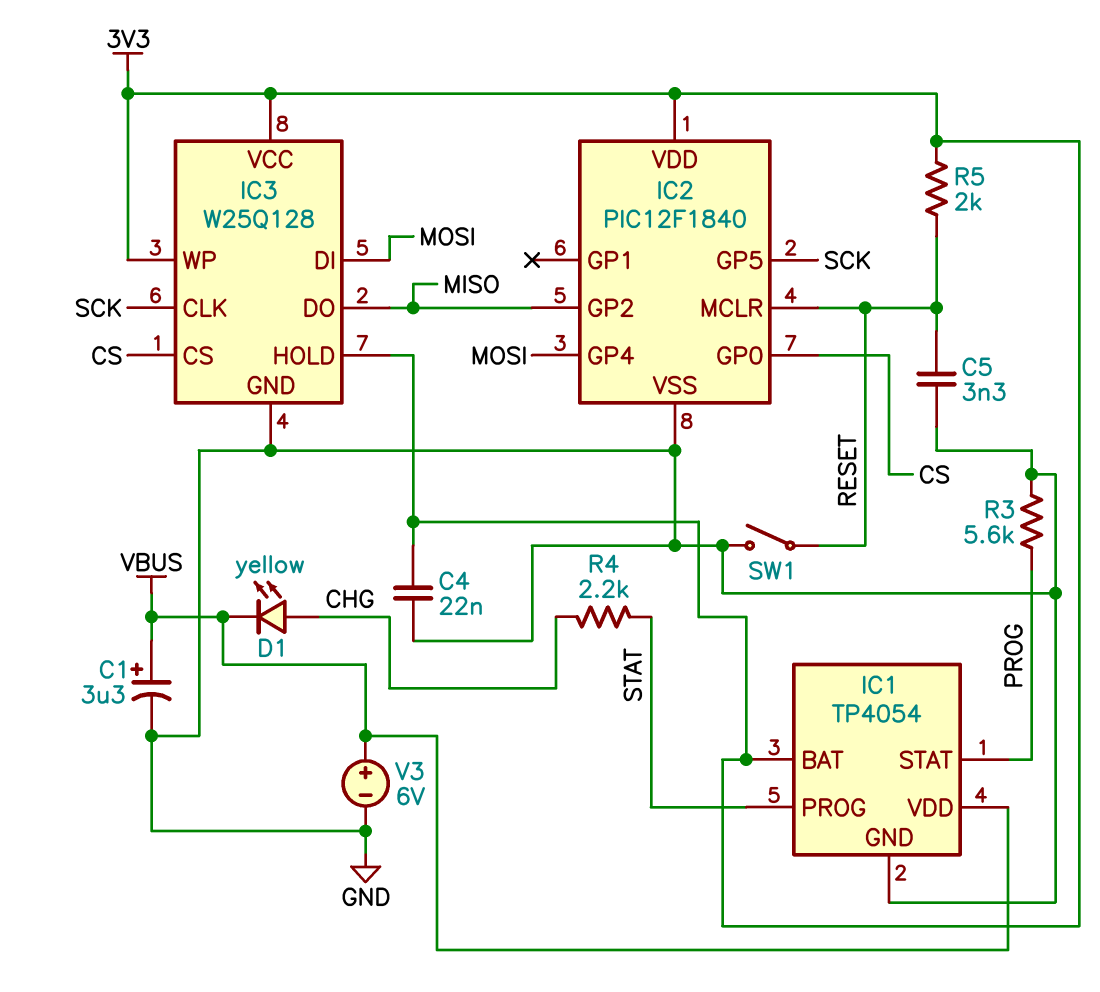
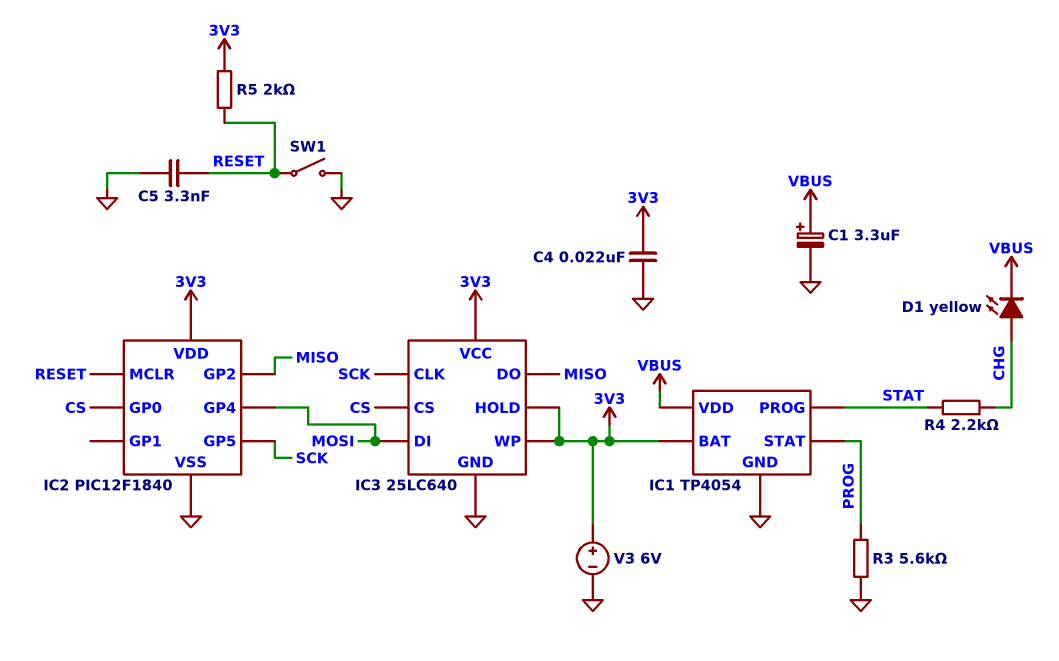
IC3: W25Q128 -> 25LC640
V3: 6V (plus VBUS, minus GND) -> 6V (plus 3V3, minus GND)

